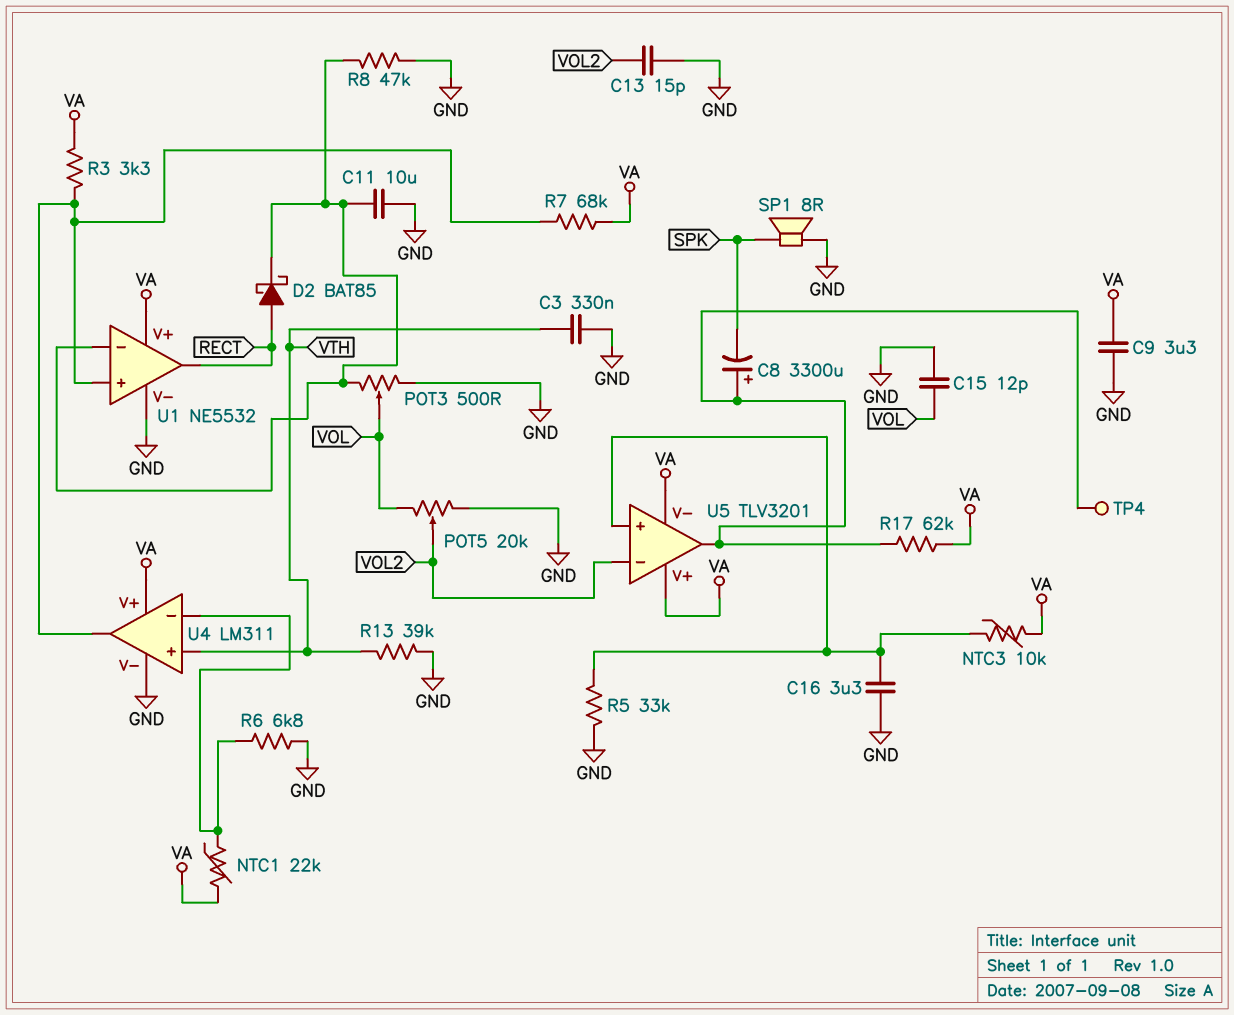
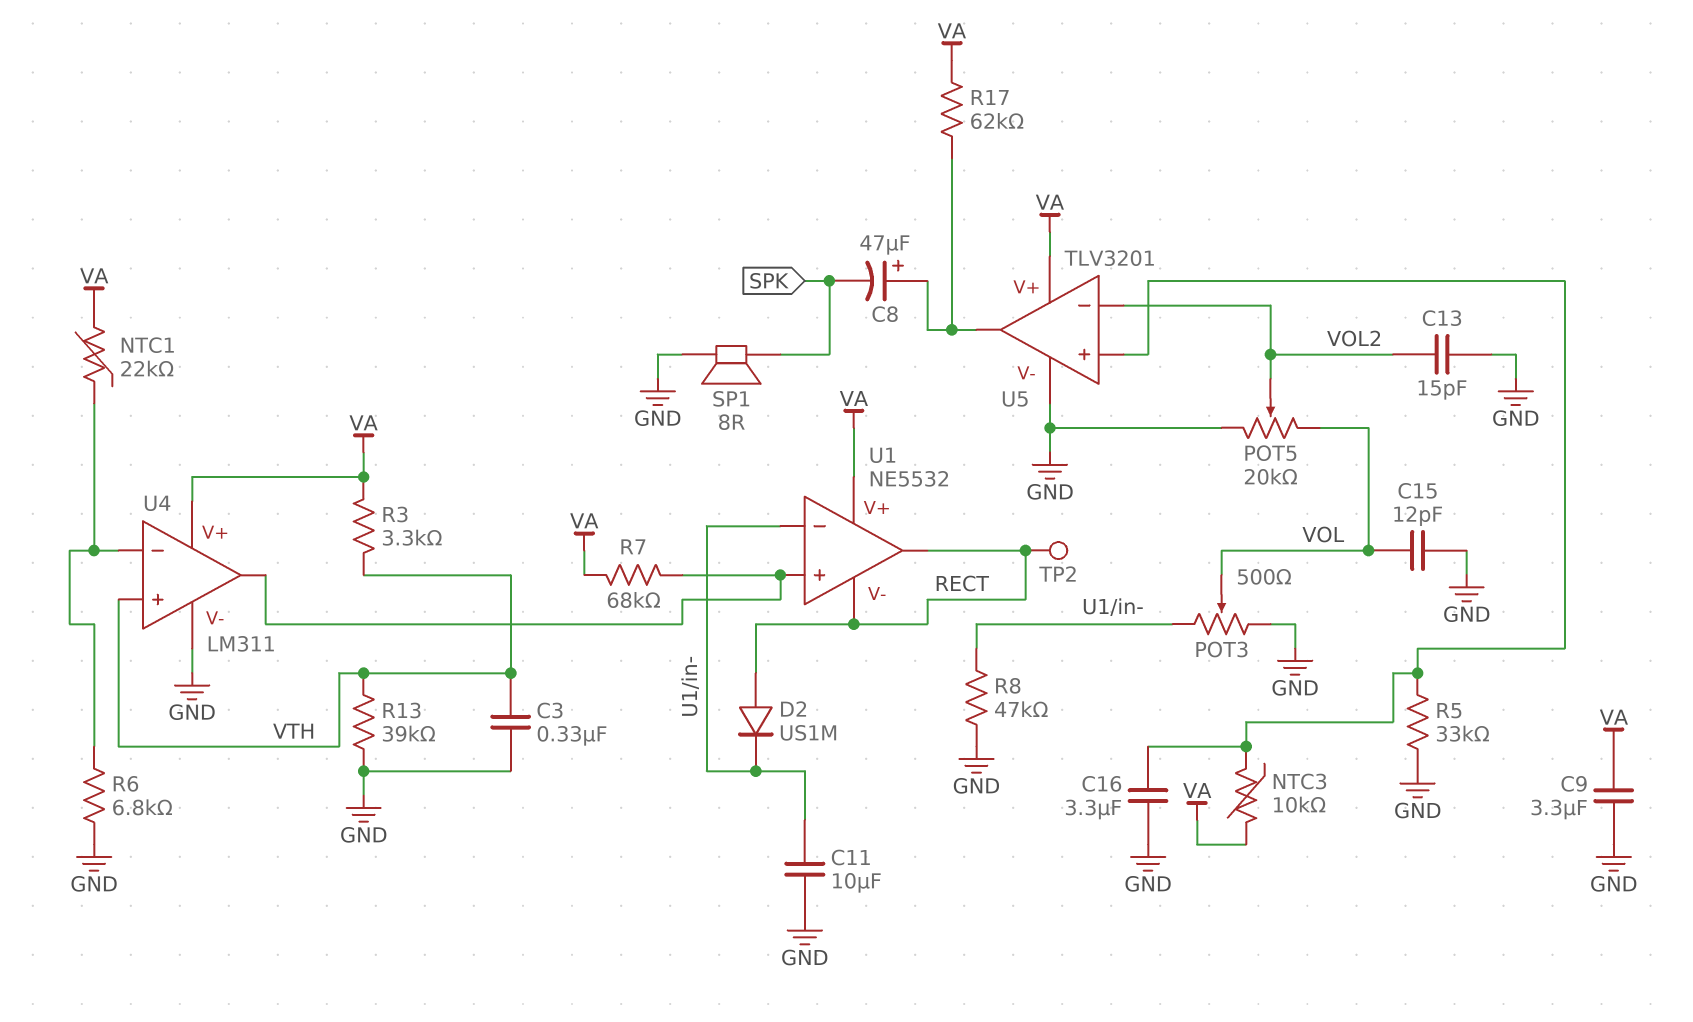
C8: 3300uF (plus U5/out, minus SPK) -> 47uF (plus U5/out, minus SPK)
D2: schottky BAT85 (A RECT, K U1/in-) -> diode US1M (A RECT, K U1/in-)
R3: 3.3k (U1/in+, VA) -> 3.3k (VA, VTH)
TP2: none -> test point (RECT)
TP4: test point (U5/out) -> none
U1 pin V-: GND -> RECT
U5 pin V-: VA -> GND

